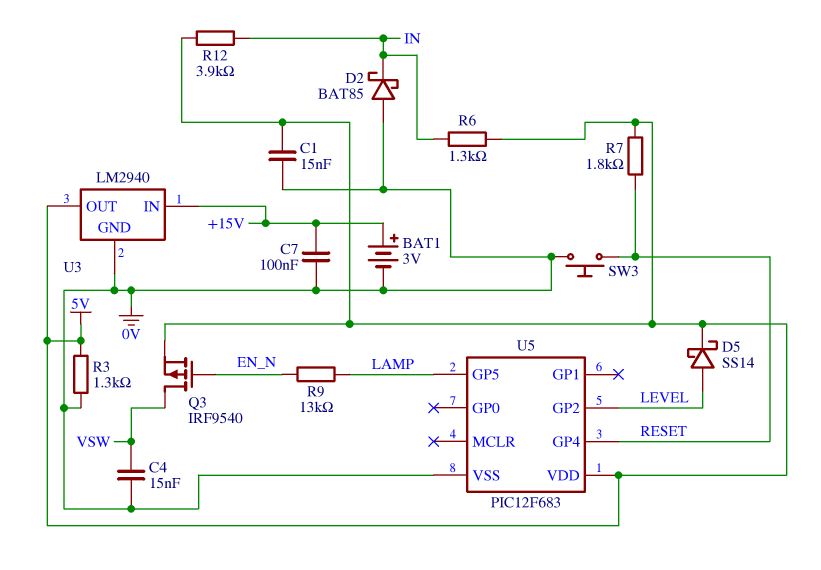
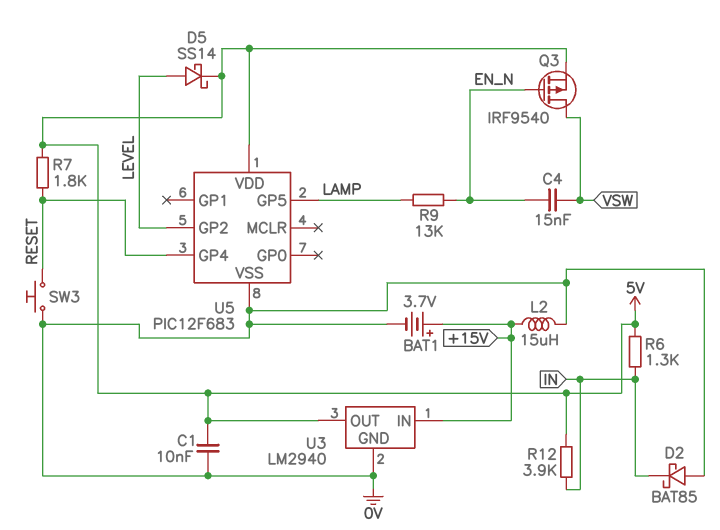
BAT1: 3V (plus +15V, minus 0V) -> 3.7V (plus +15V, minus 0V)
C1: 15nF (0V, 5V) -> 10nF (0V, 5V)
C4: 15nF (0V, VSW) -> 15nF (EN_N, VSW)
C7: 100nF (+15V, 0V) -> none
L2: none -> 15uH (+15V, 0V)
R3: 1.3k (0V, 5V) -> none

